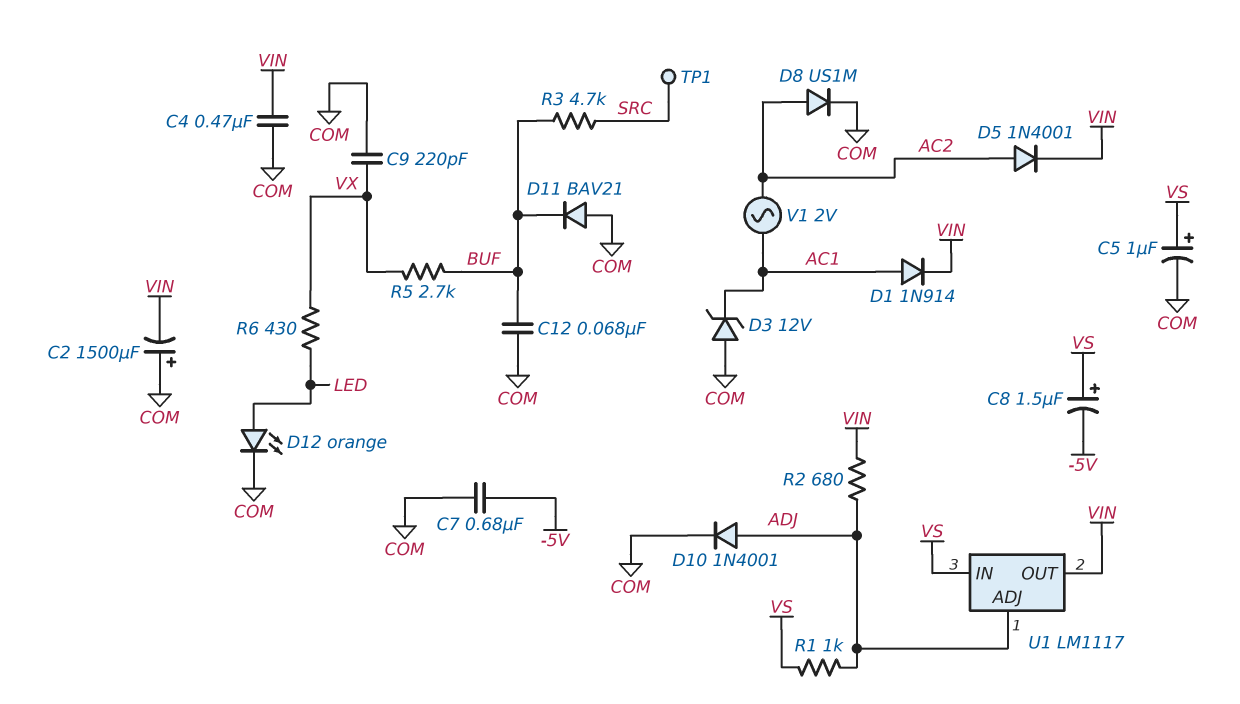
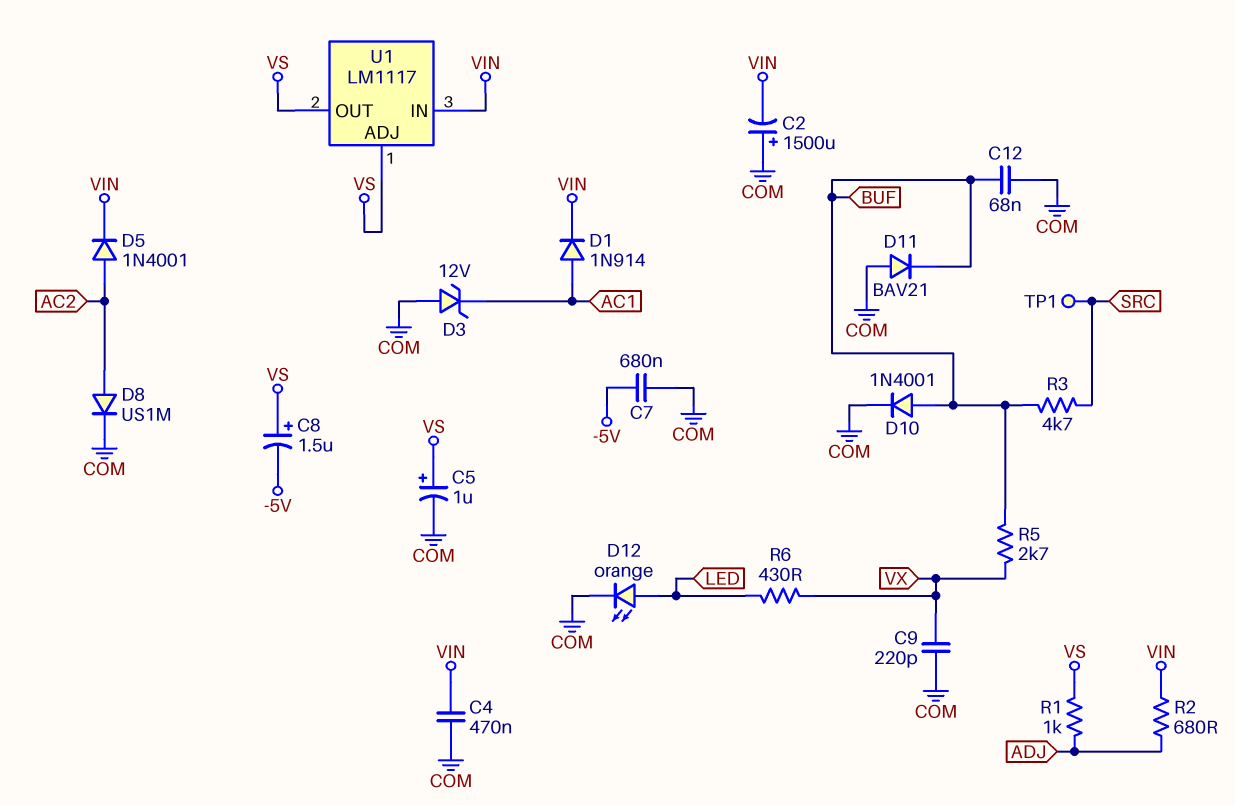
D10: diode 1N4001 (A ADJ, K COM) -> diode 1N4001 (A BUF, K COM)
U1 pin ADJ: ADJ -> VS
U1 pin IN: VS -> VIN
U1 pin OUT: VIN -> VS
V1: AC 2V (AC1, AC2) -> none

